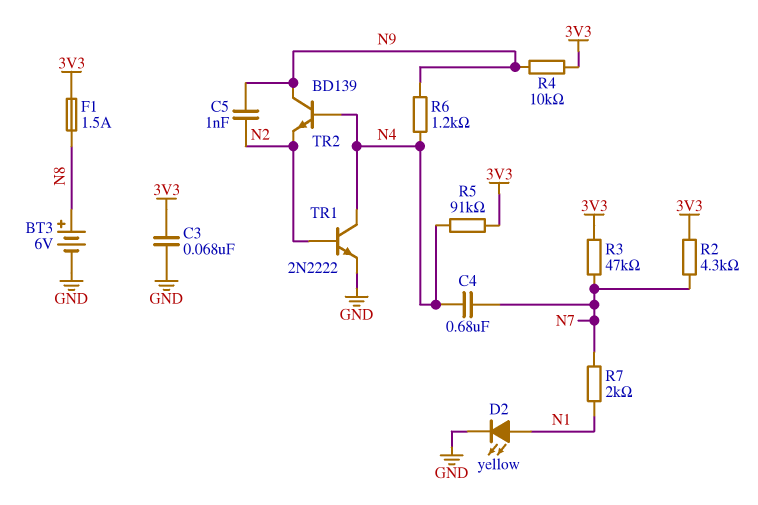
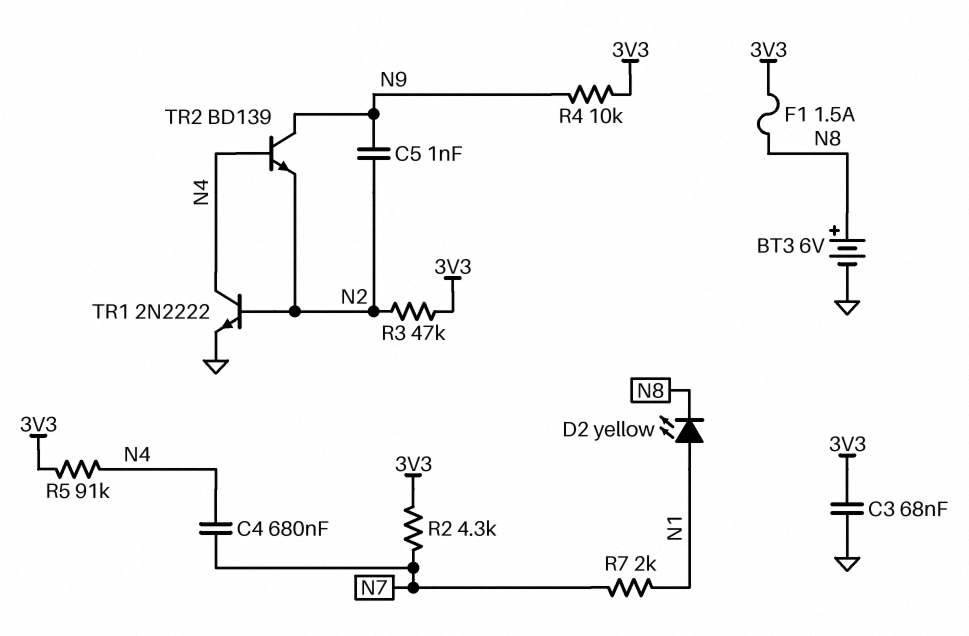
D2: LED yellow (A N1, K GND) -> LED yellow (A N1, K N8)
R3: 47k (3V3, N7) -> 47k (3V3, N2)
R6: 1.2k (N4, N9) -> none

